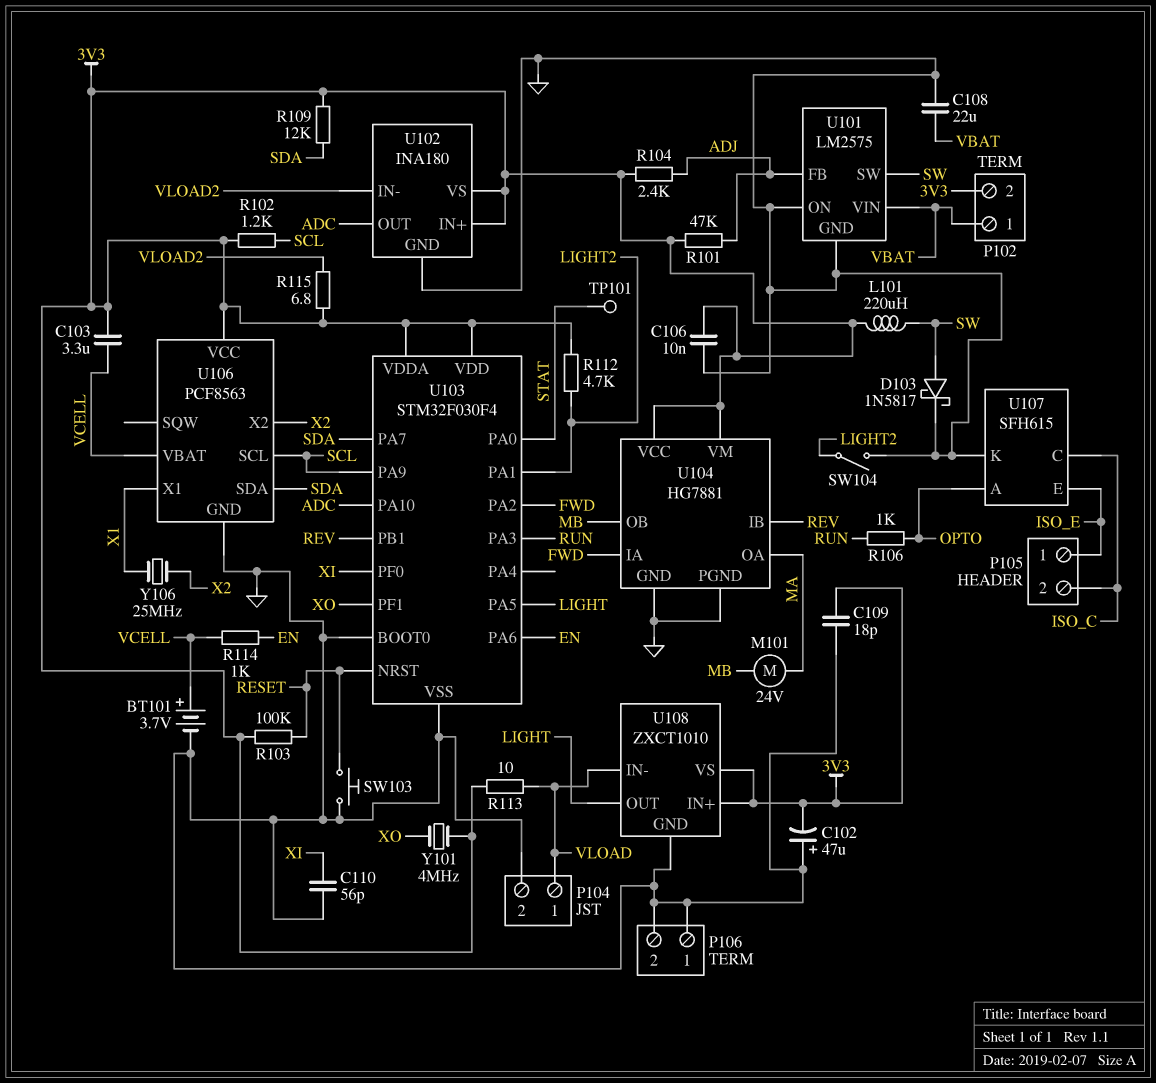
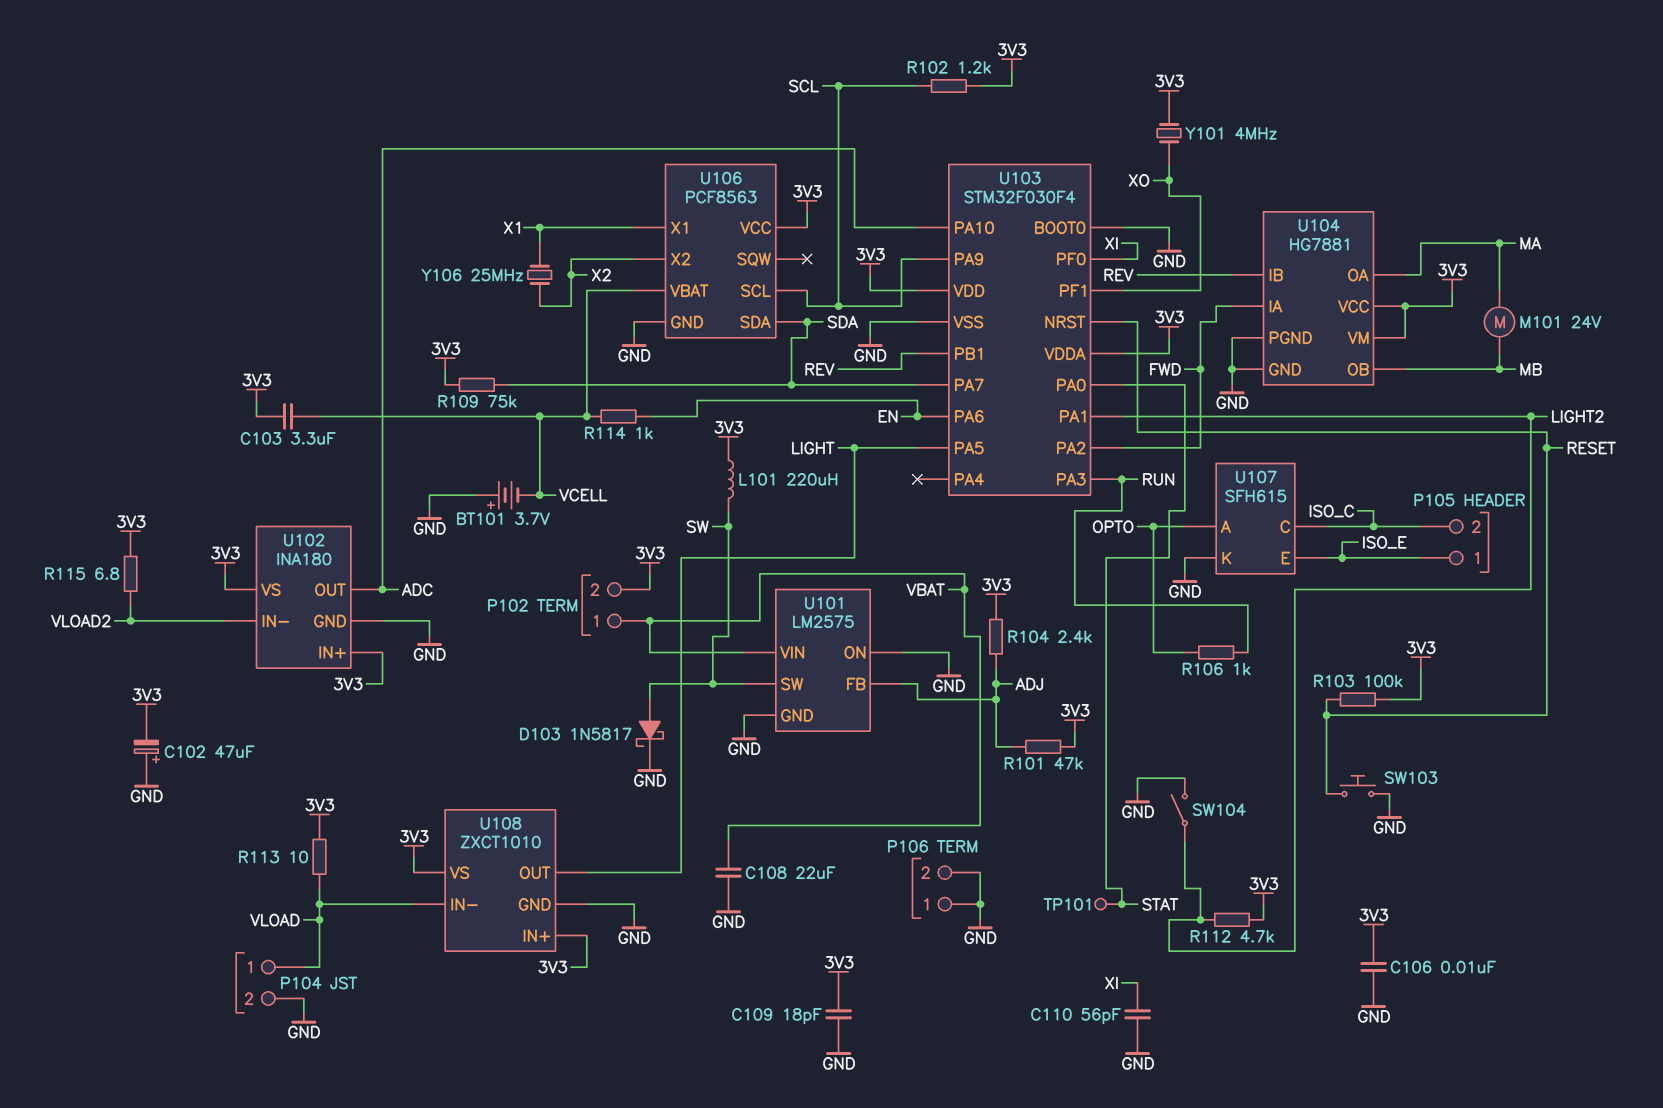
BT101: 3.7V (plus VCELL, minus GND) -> 3.7V (plus GND, minus VCELL)
R109: 12k (3V3, SDA) -> 75k (3V3, SDA)

